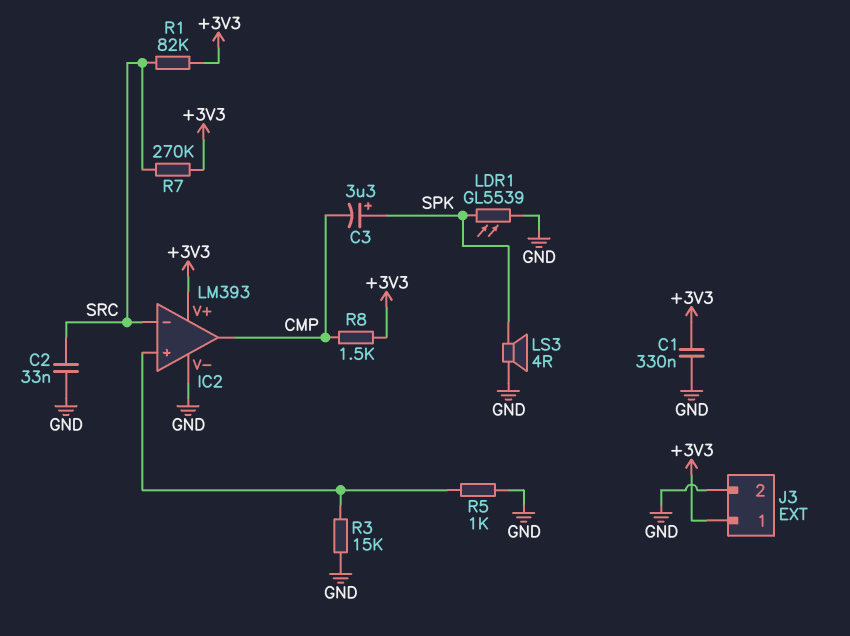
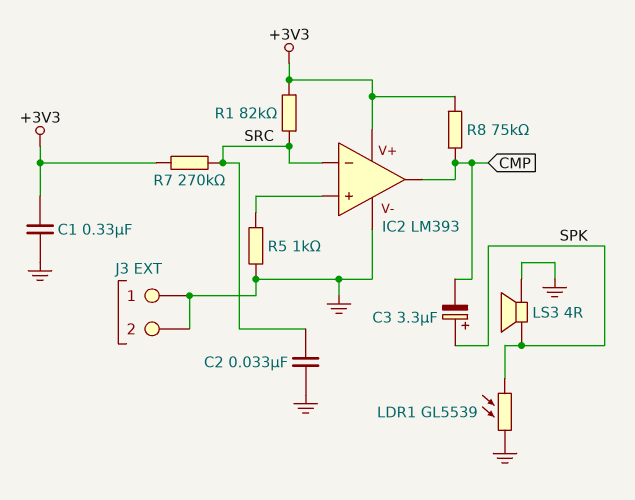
J3 pin 1: +3V3 -> GND
R3: 15k (GND, IC2/in+) -> none
R8: 1.5k (+3V3, CMP) -> 75k (+3V3, CMP)

